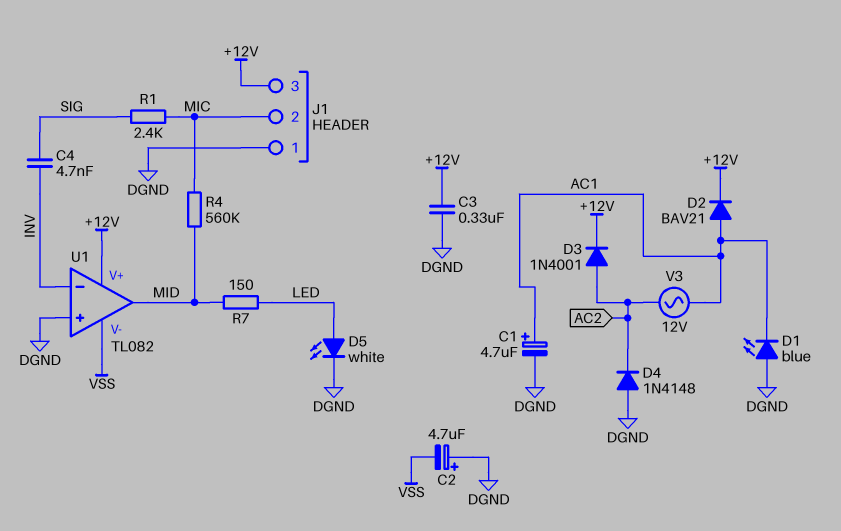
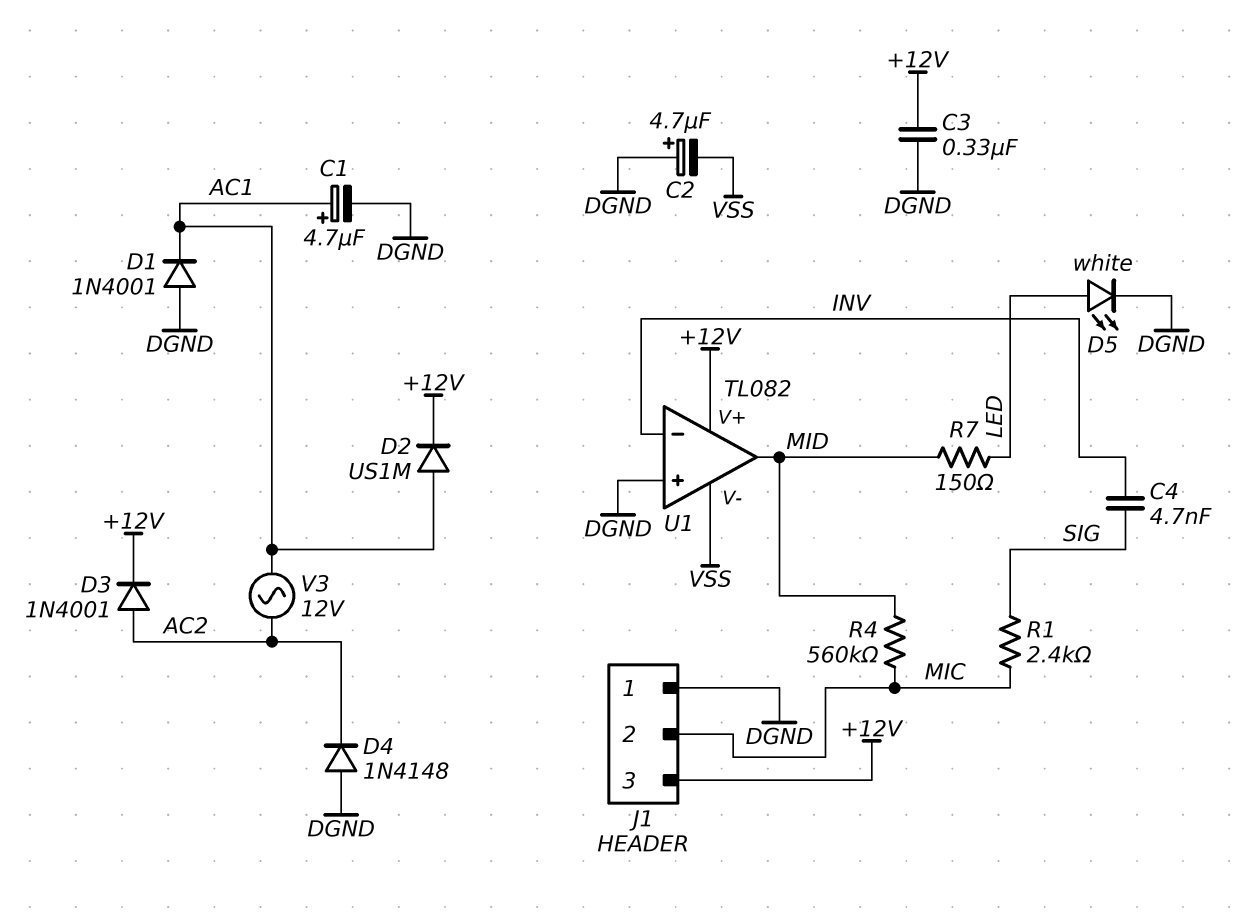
D1: LED blue (A DGND, K AC1) -> diode 1N4001 (A DGND, K AC1)
D2: diode BAV21 (A AC1, K +12V) -> diode US1M (A AC1, K +12V)

